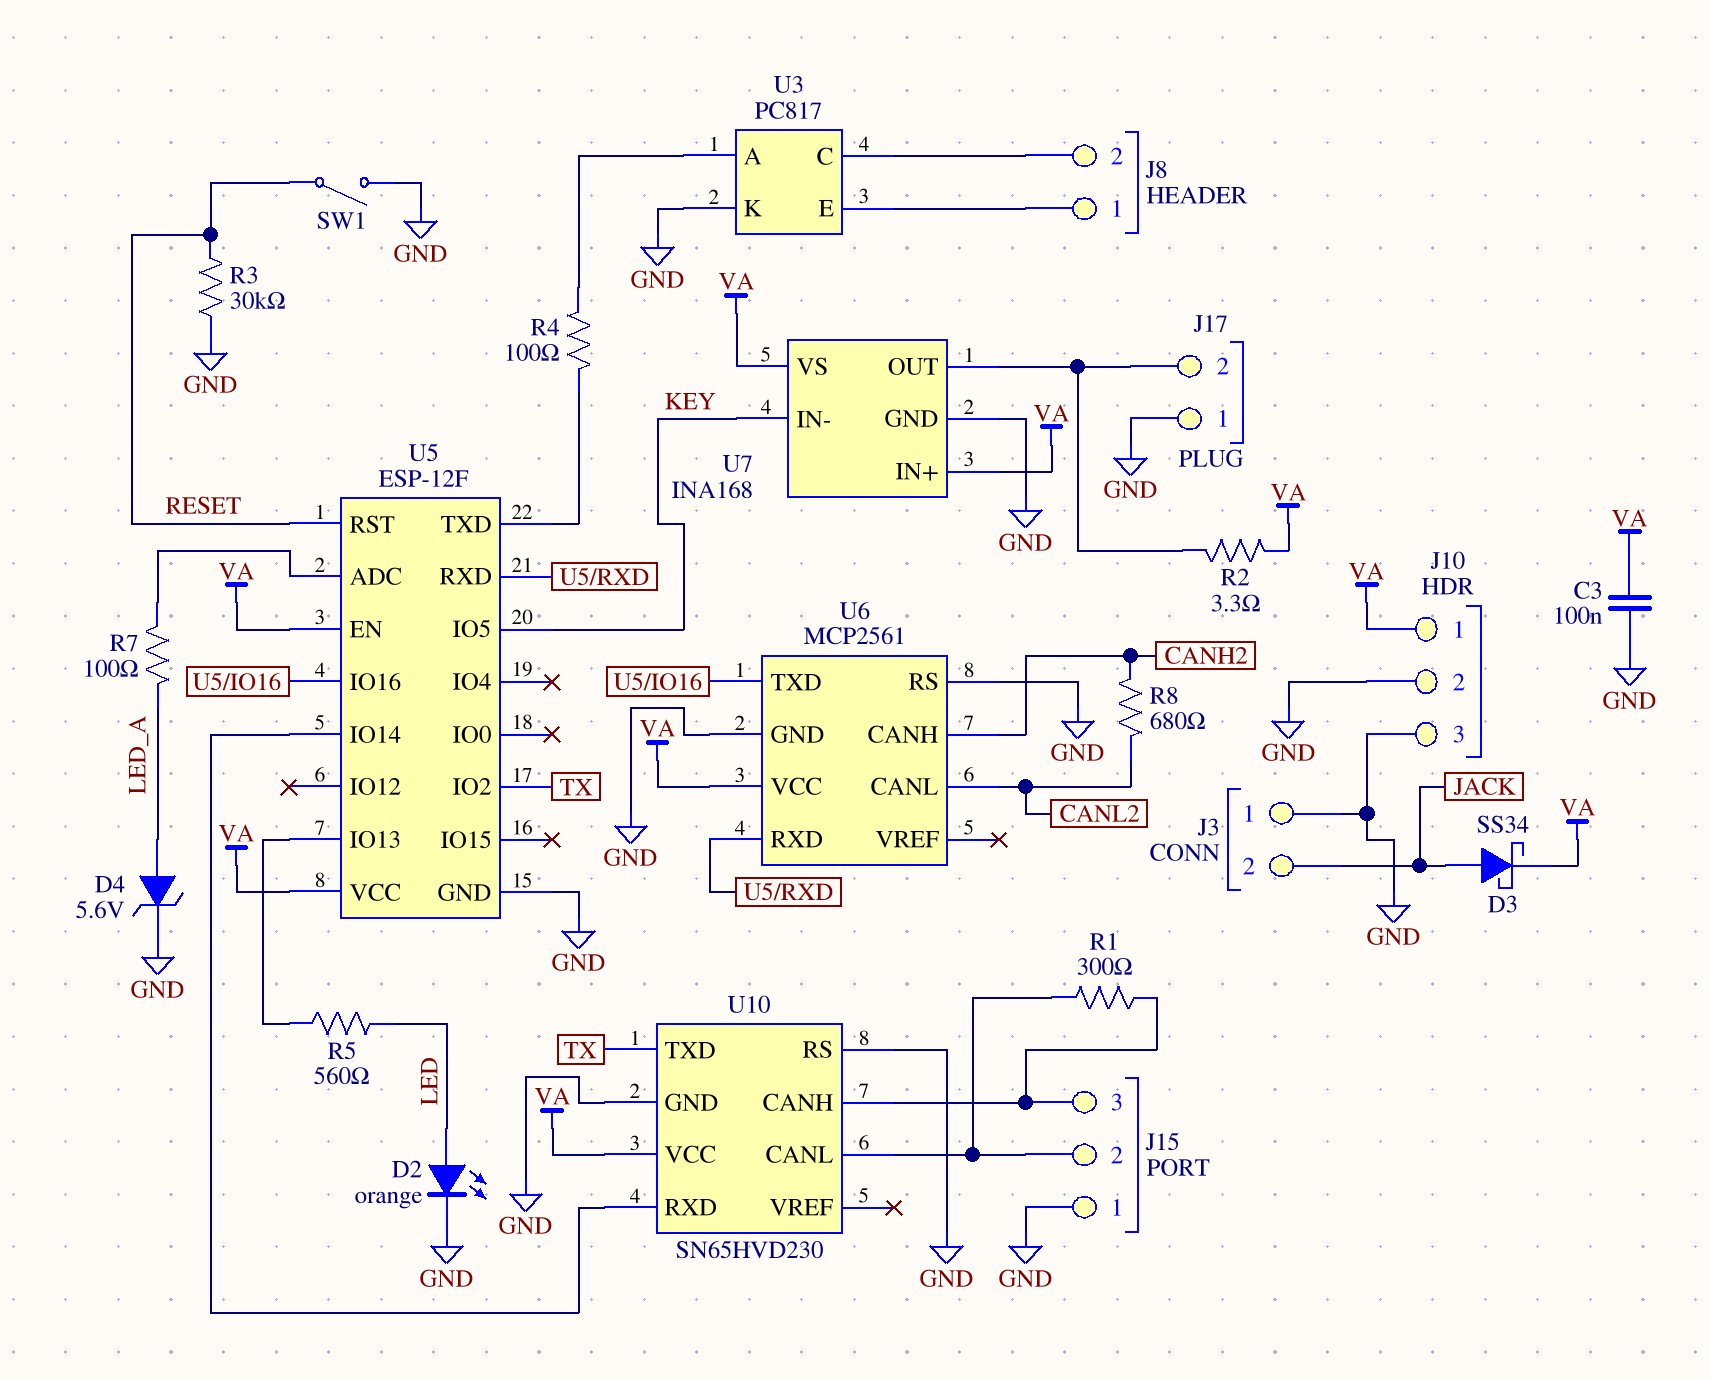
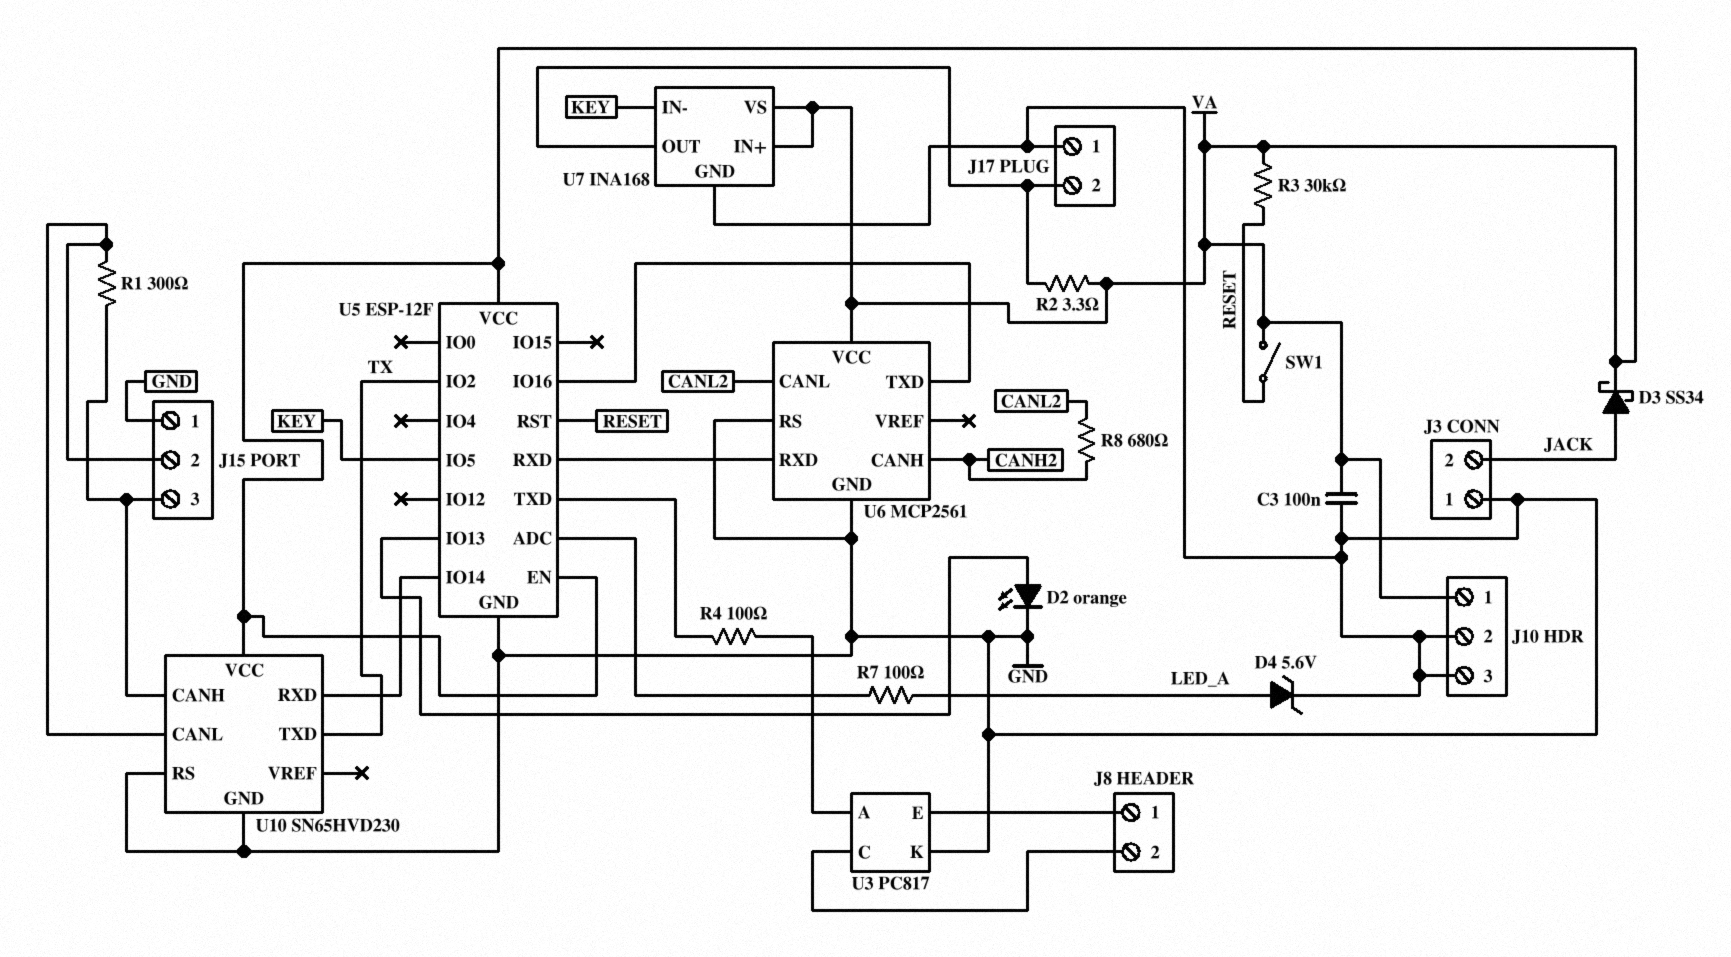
D2: LED orange (A LED, K GND) -> LED orange (A U5/IO13, K GND)
R3: 30k (GND, RESET) -> 30k (RESET, VA)
R5: 560 (LED, U5/IO13) -> none
SW1: switch (GND, RESET) -> switch (RESET, VA)

